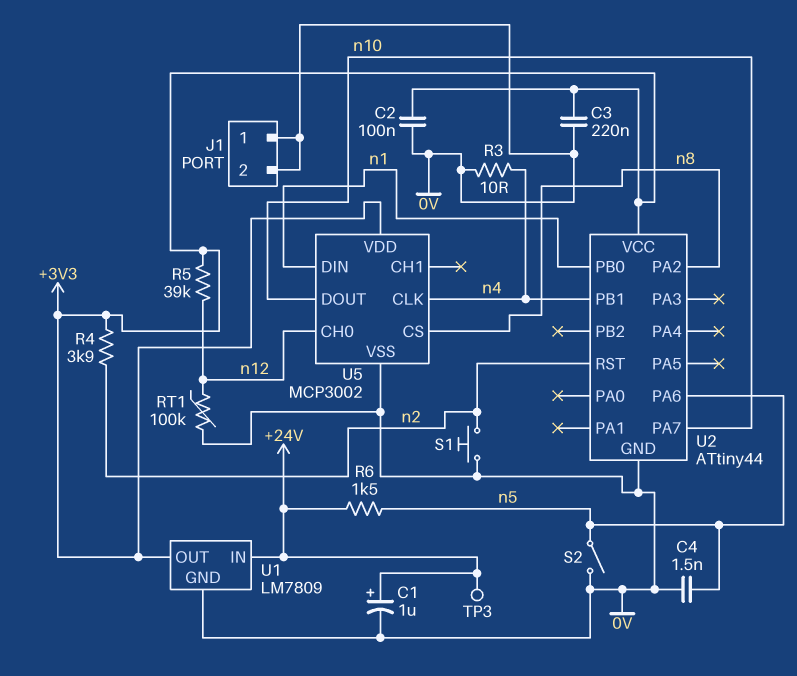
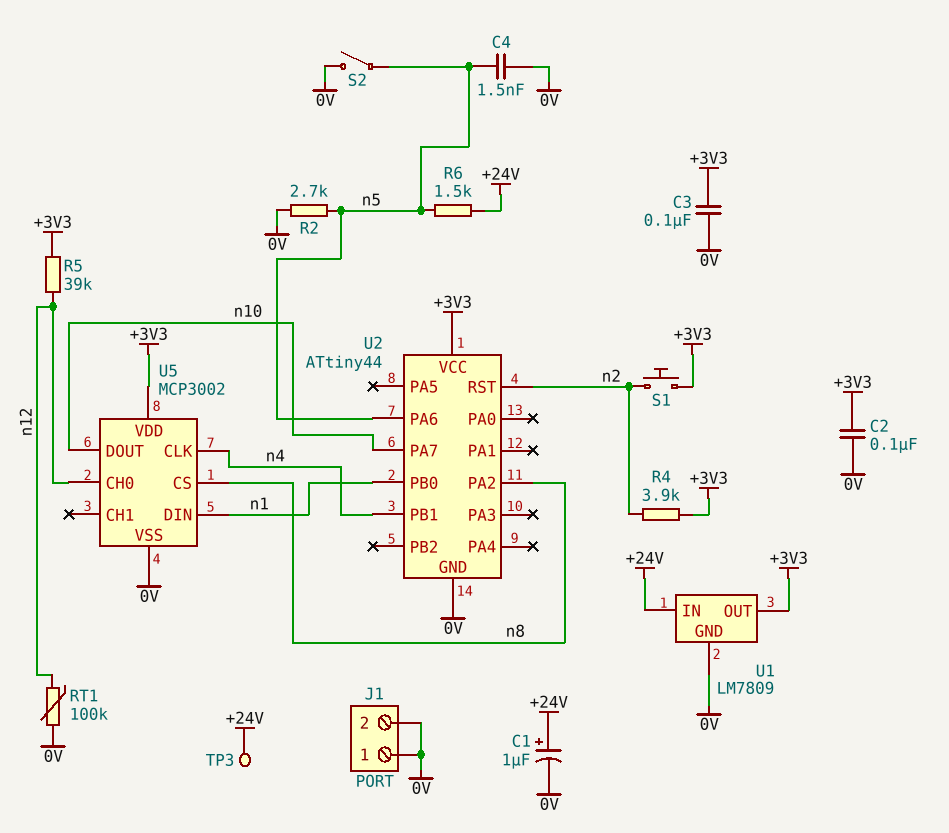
C3: 220nF (+3V3, 0V) -> 100nF (+3V3, 0V)
R2: none -> 2.7k (0V, n5)
R3: 10 (0V, n4) -> none
S1: button (0V, n2) -> button (+3V3, n2)

